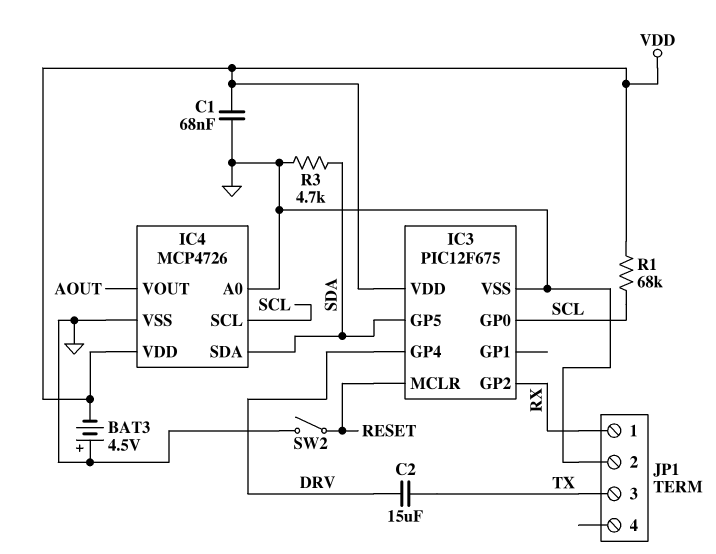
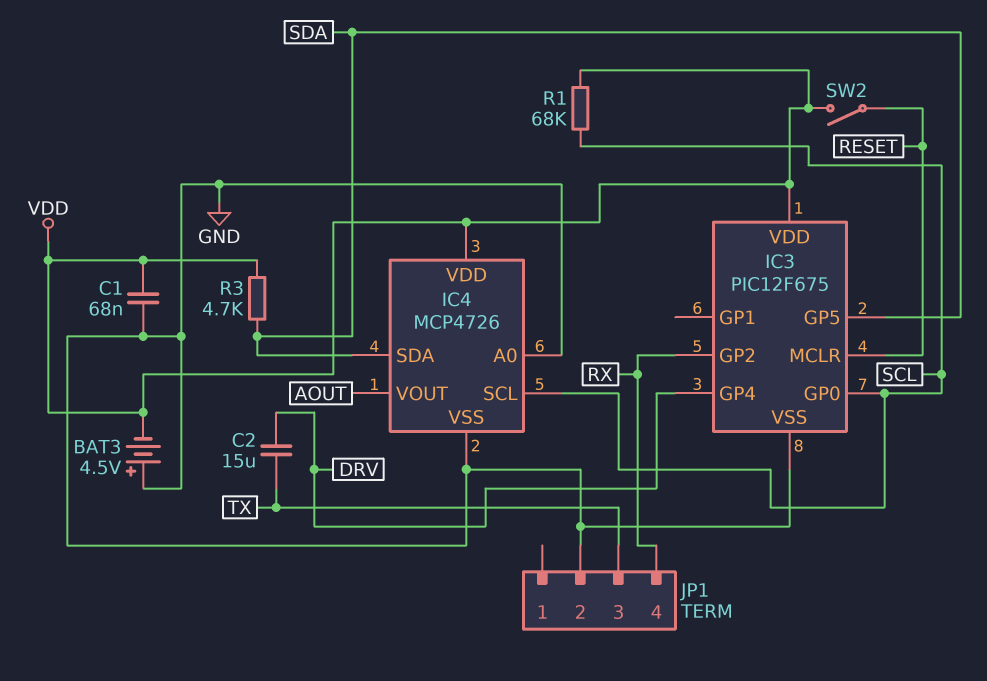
JP1 pin 1: RX -> none
JP1 pin 4: none -> RX
R3: 4.7k (GND, SDA) -> 4.7k (SDA, VDD)
SW2: switch (GND, RESET) -> switch (RESET, VDD)

